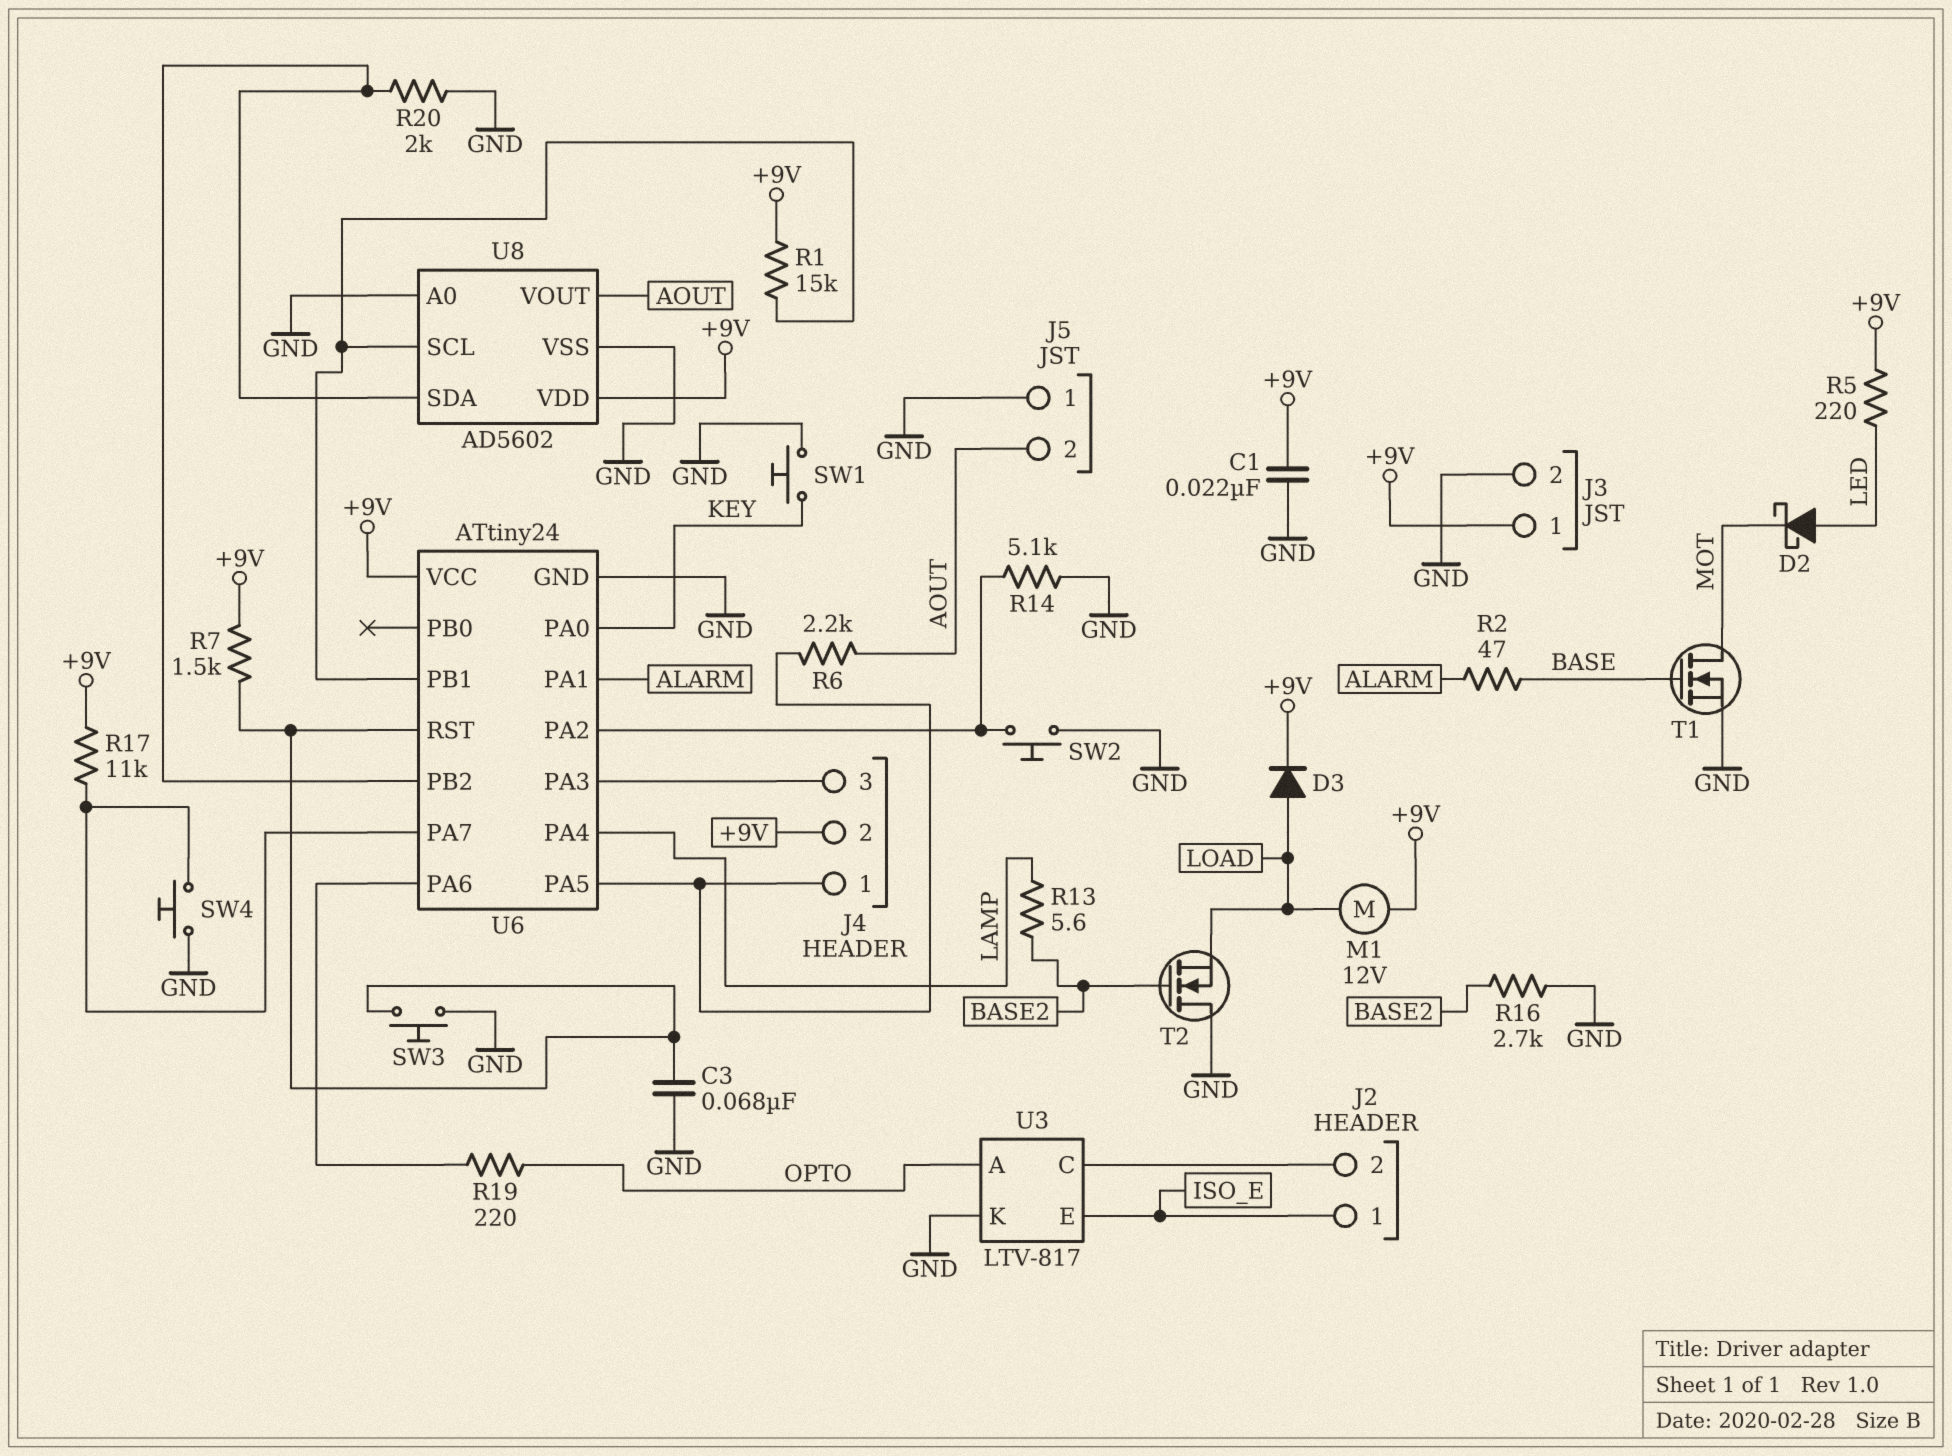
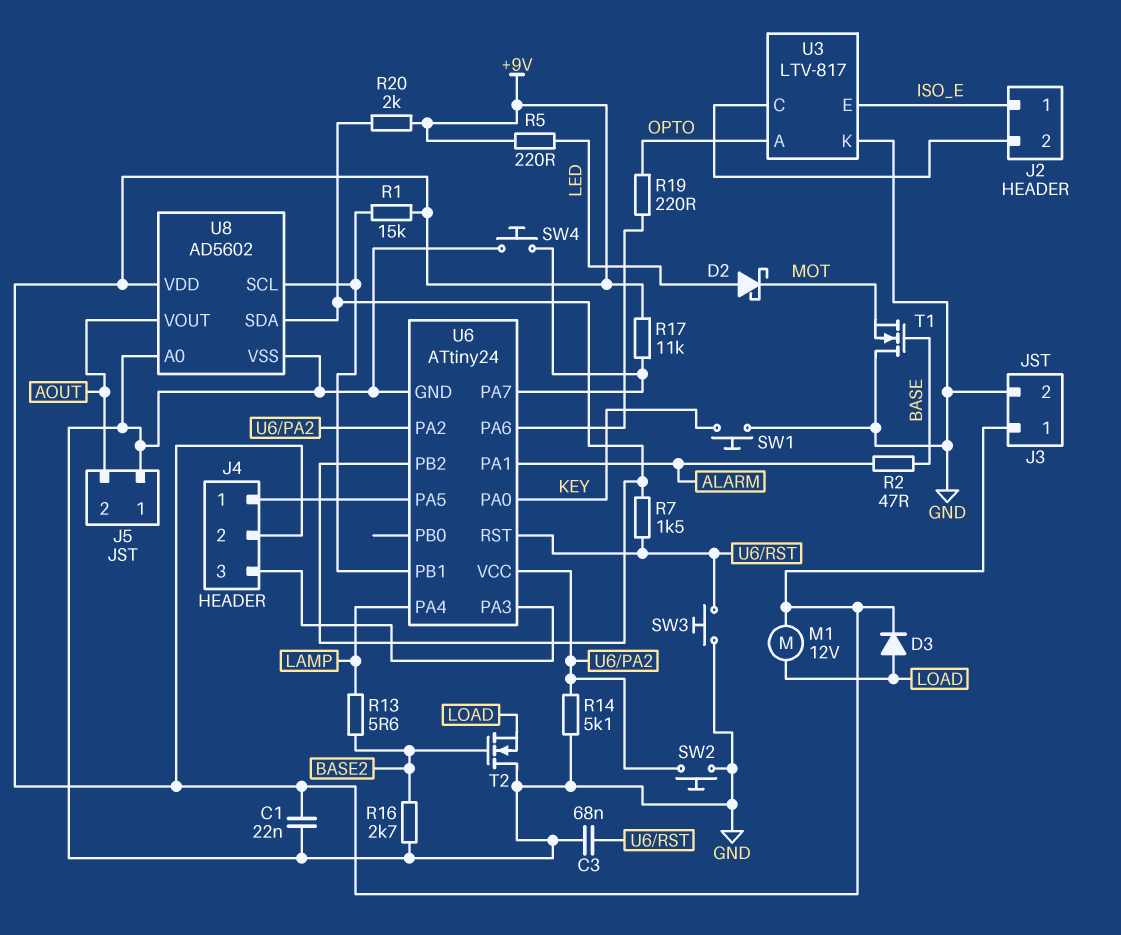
R6: 2.2k (AOUT, J4/1) -> none
R7: 1.5k (+9V, U6/RST) -> 1.5k (U6/PB2, U6/RST)
R20: 2k (GND, U6/PB2) -> 2k (+9V, U6/PB2)
T1: NMOS (G BASE, D MOT, S GND) -> NMOS (G BASE, D GND, S MOT)
U6 pin VCC: +9V -> U6/PA2

